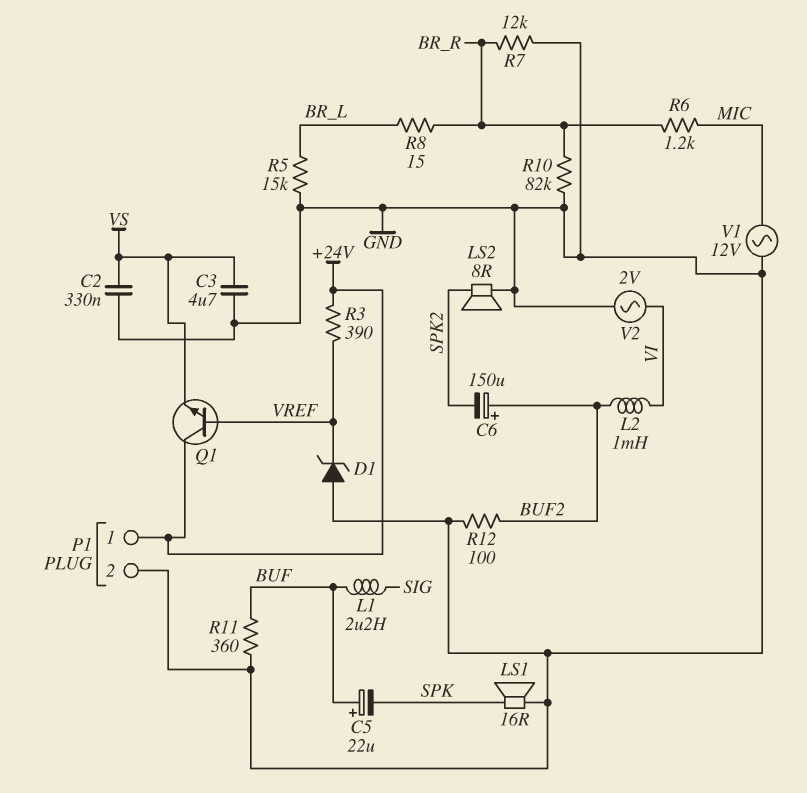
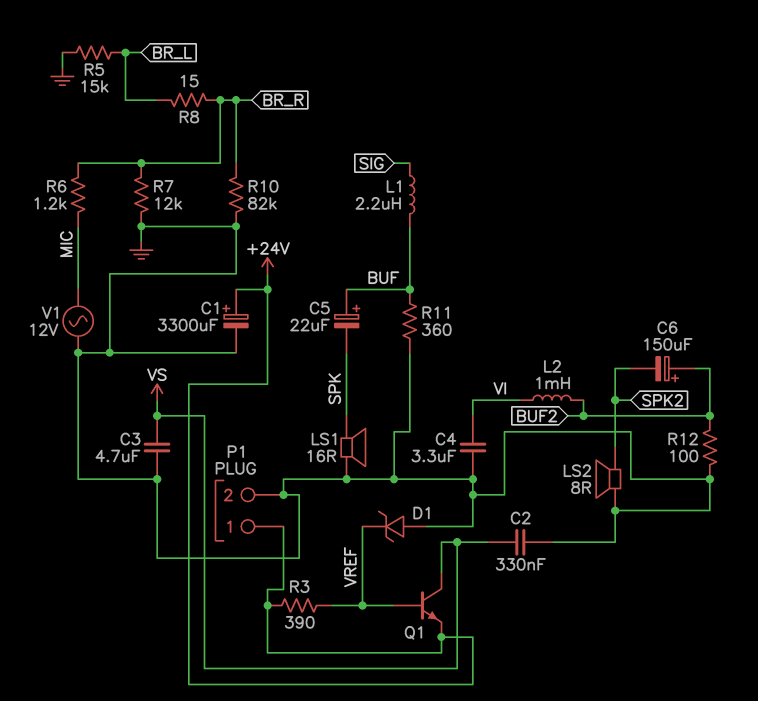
C1: none -> 3300uF (plus +24V, minus GND)
C4: none -> 3.3uF (GND, VI)
Q1: NPN (B VREF, C +24V, E VS) -> NPN (B VREF, C VS, E +24V)
V2: AC 2V (GND, VI) -> none

